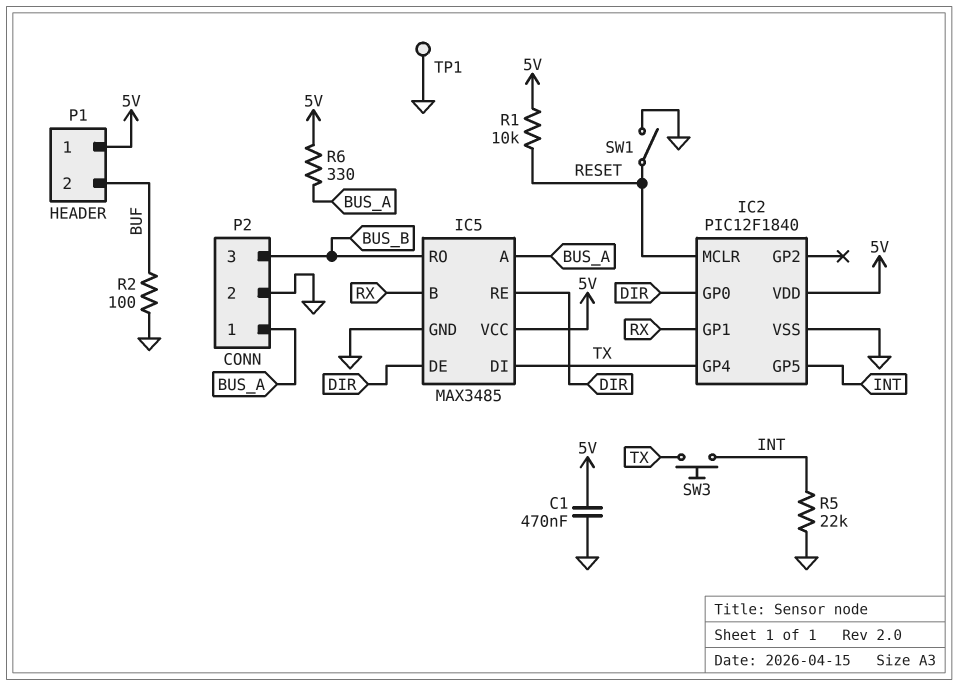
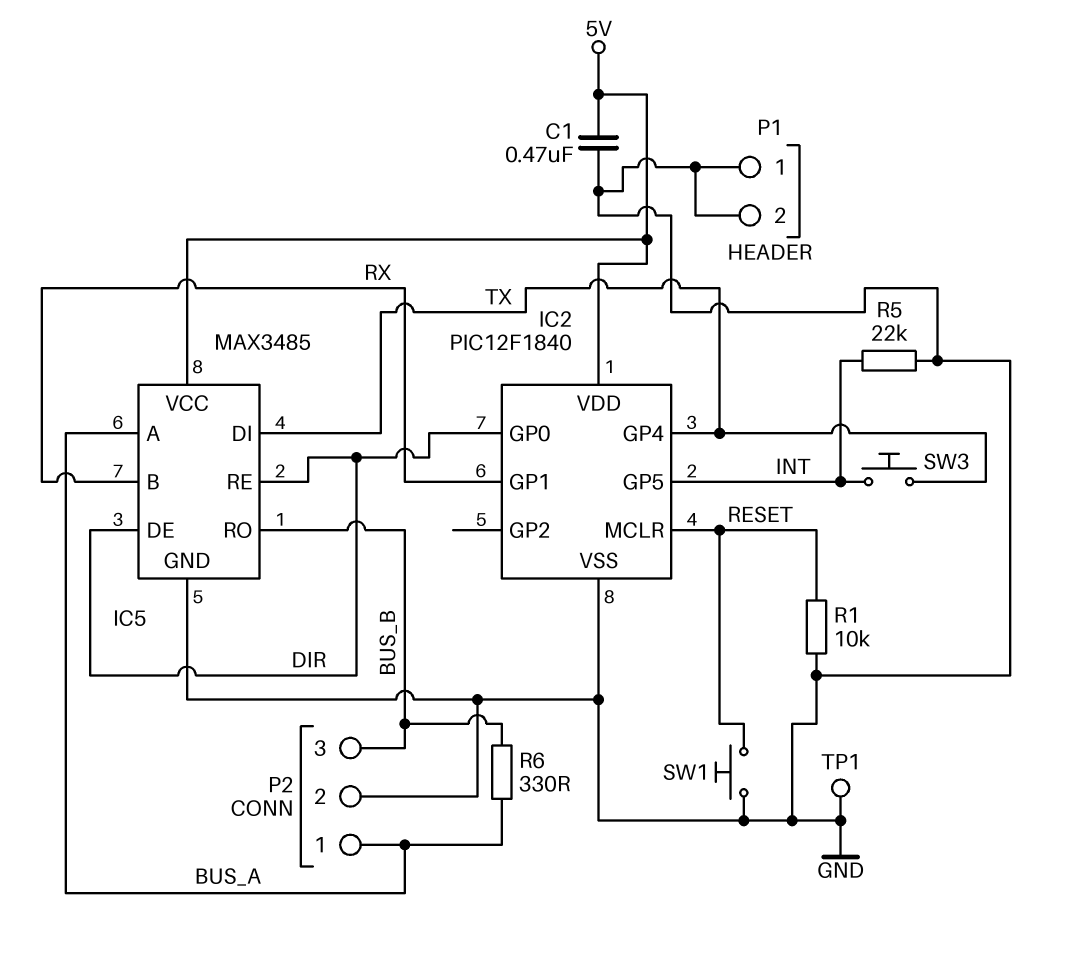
P1 pin 1: 5V -> GND
P1 pin 2: BUF -> GND
R1: 10k (5V, RESET) -> 10k (GND, RESET)
R2: 100 (BUF, GND) -> none
R6: 330 (5V, BUS_A) -> 330 (BUS_A, BUS_B)
SW1: switch (GND, RESET) -> button (GND, RESET)

